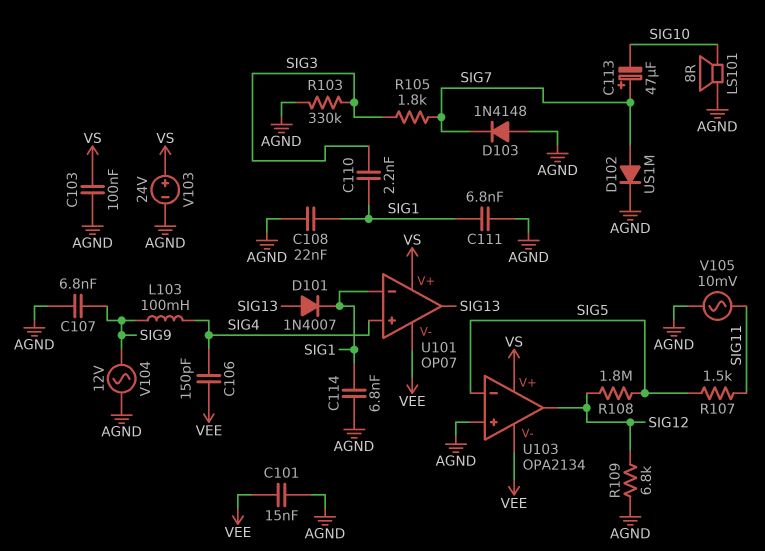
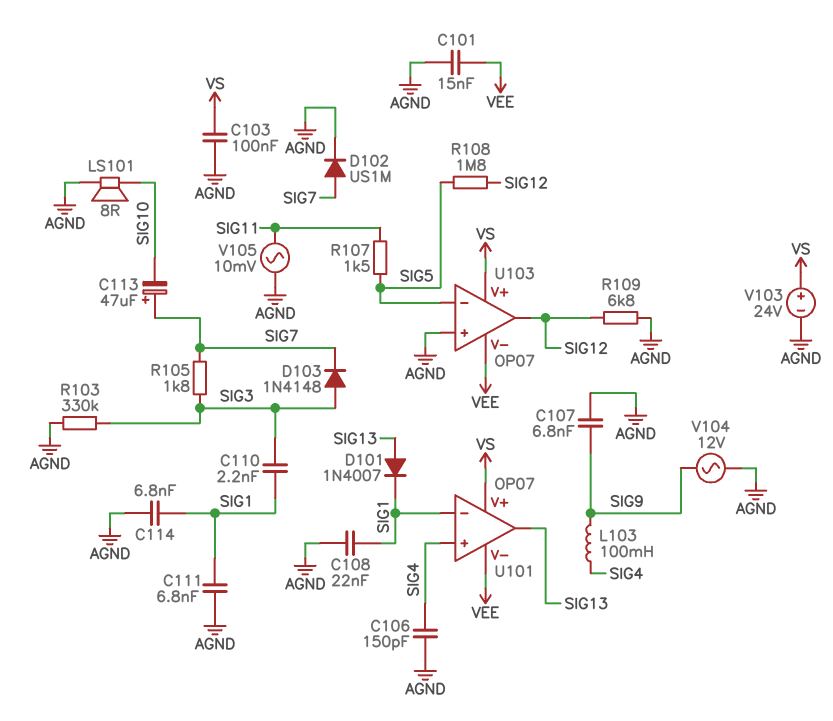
C106: 150pF (SIG4, VEE) -> 150pF (AGND, SIG4)
D103: diode 1N4148 (A AGND, K SIG7) -> diode 1N4148 (A SIG3, K SIG7)
U103: OPA2134 -> OP07

